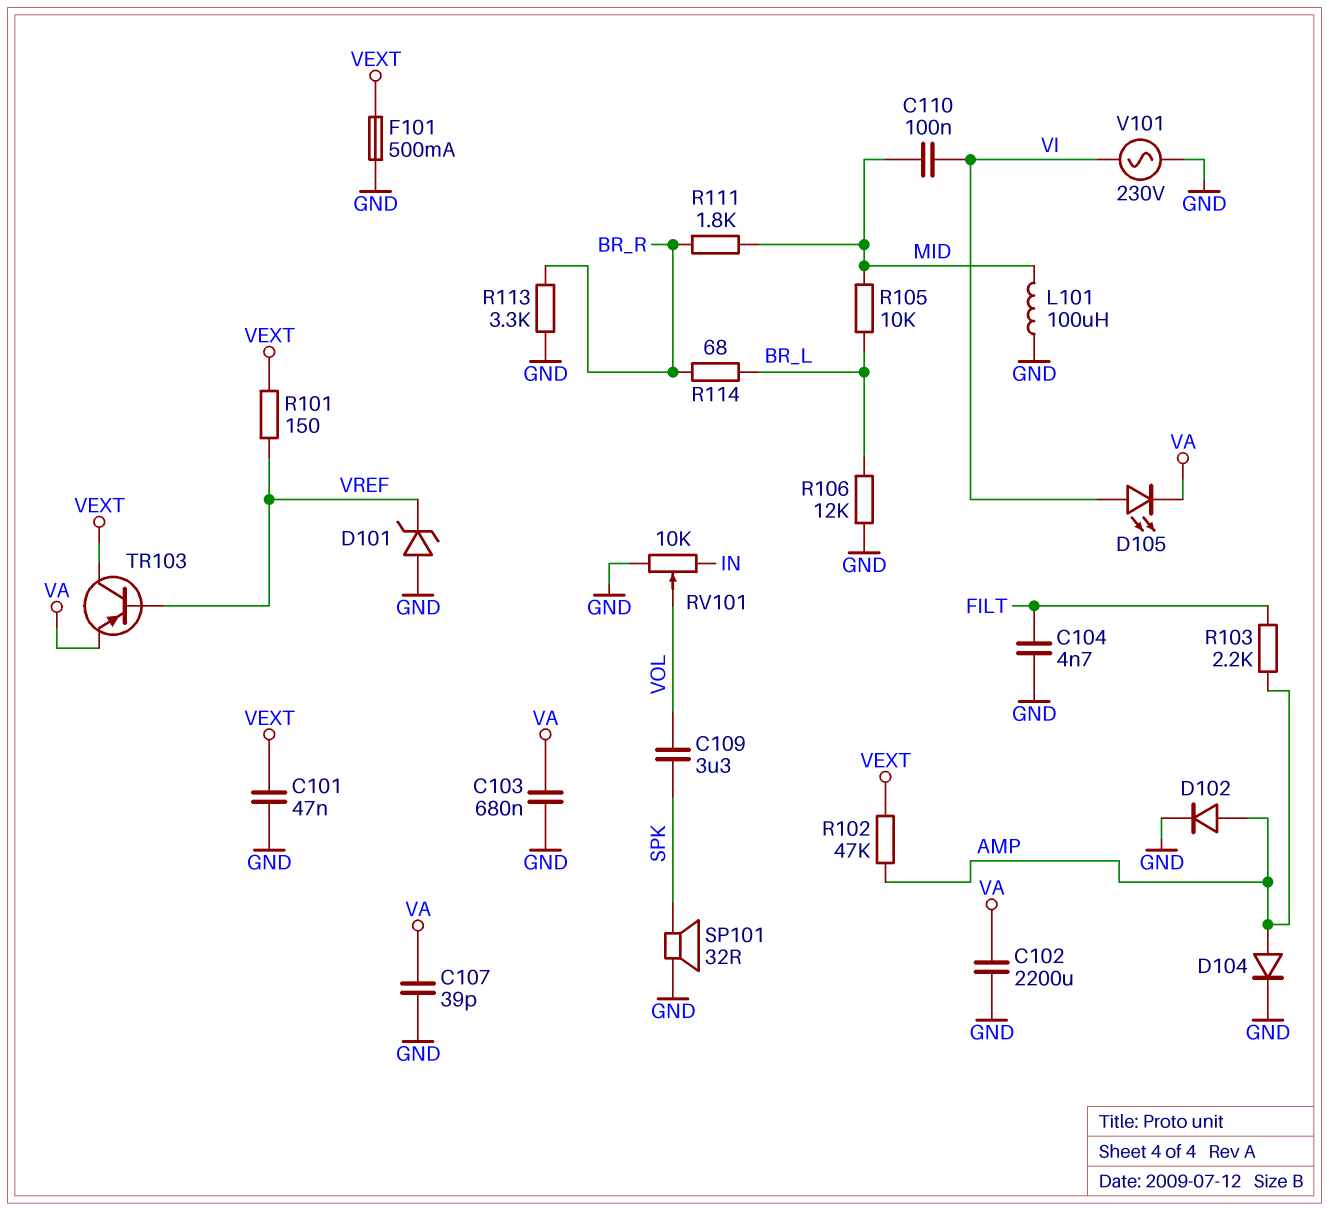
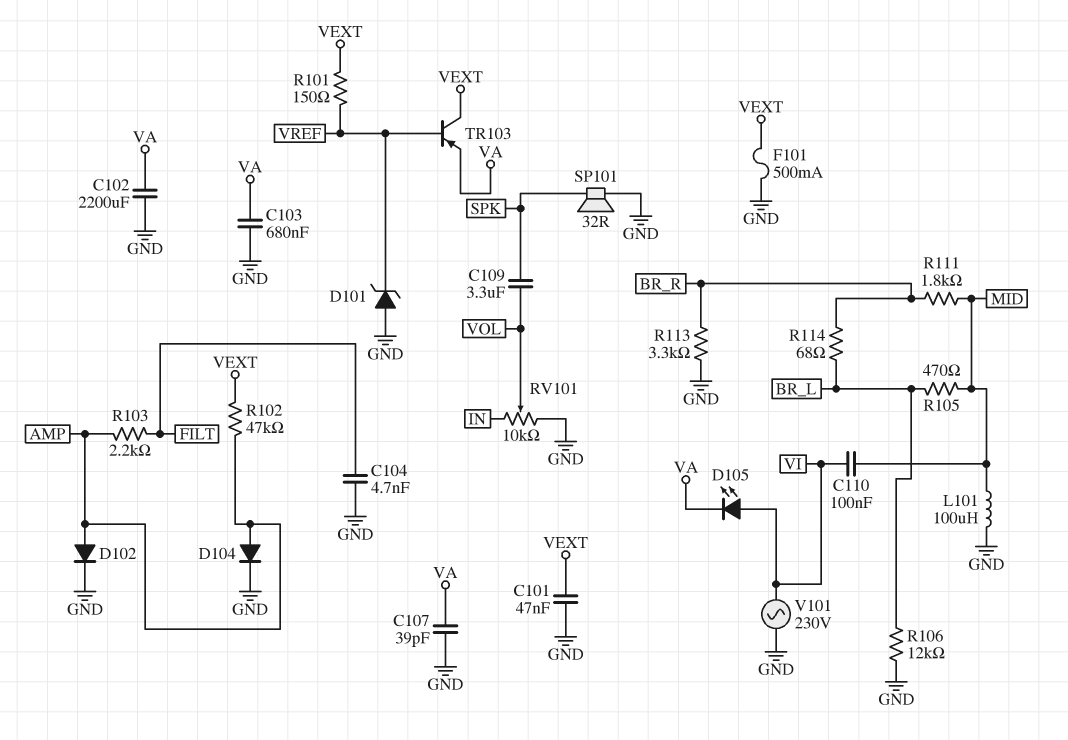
R105: 10k (BR_L, MID) -> 470 (BR_L, MID)

